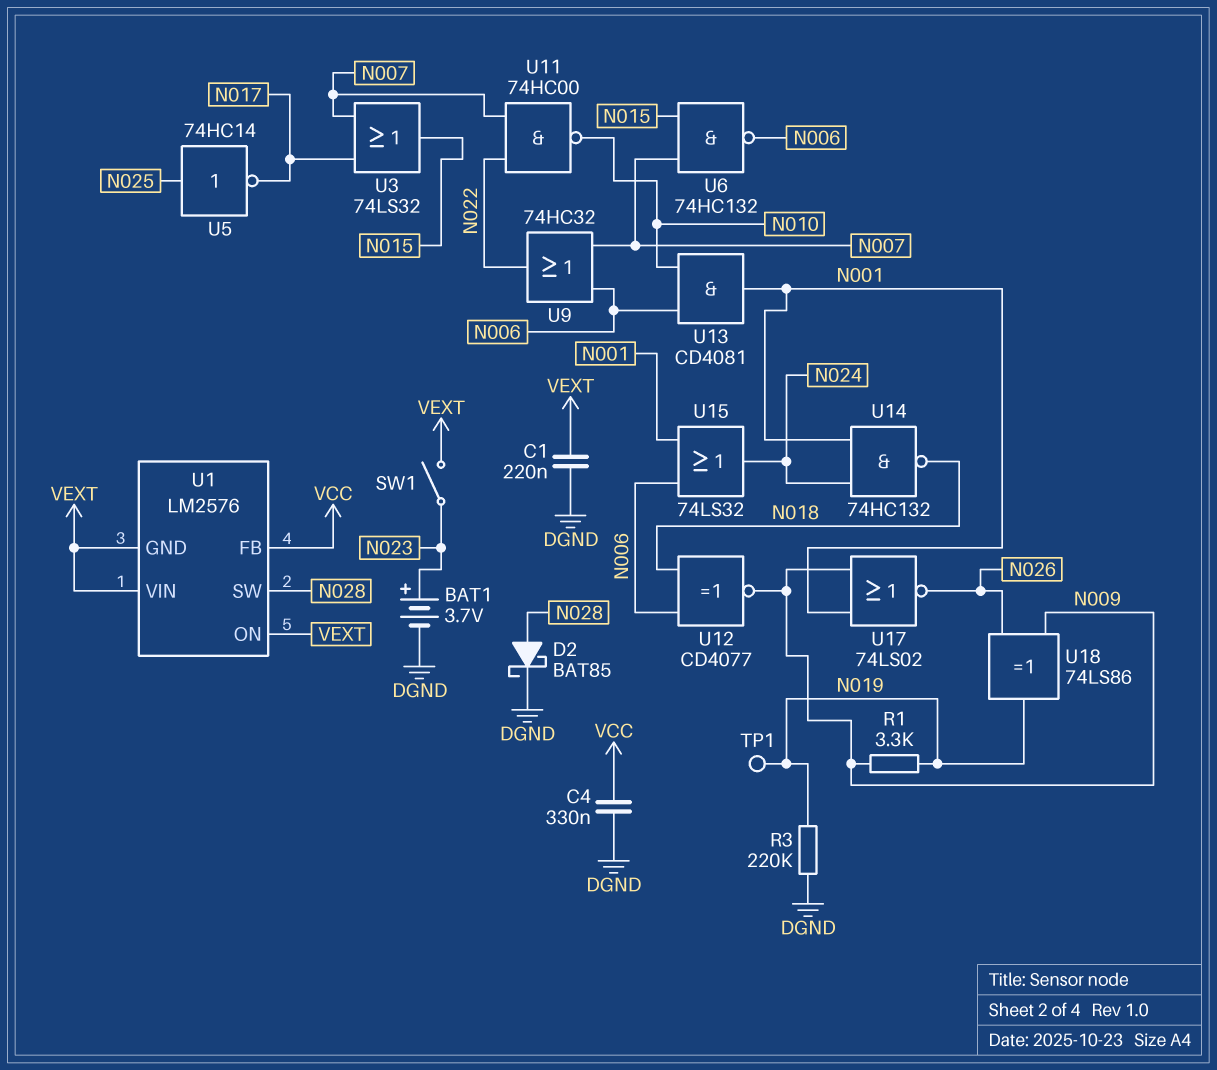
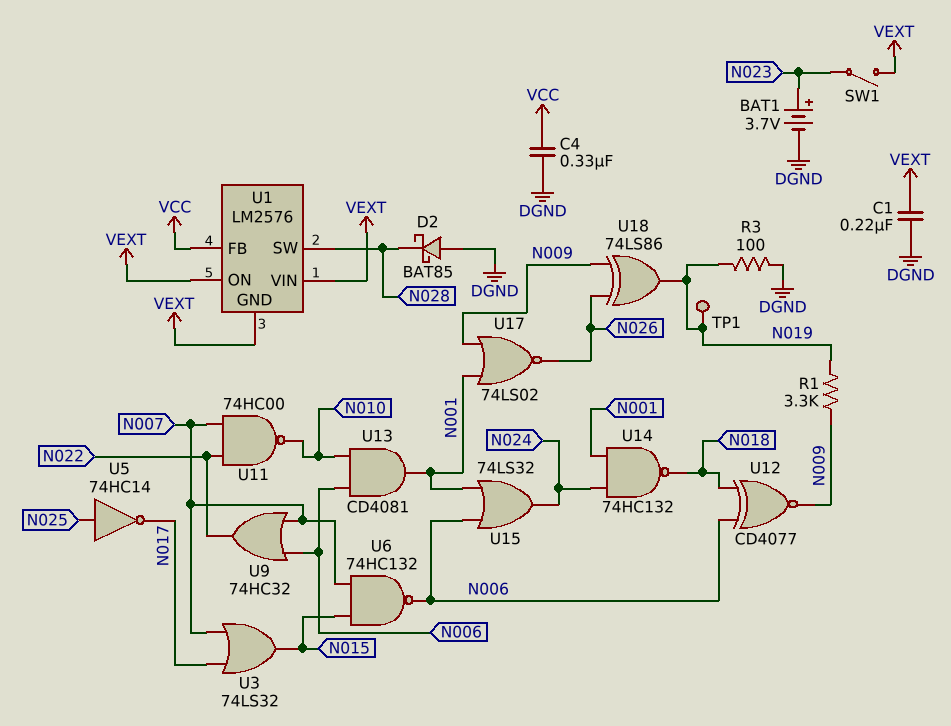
D2: schottky BAT85 (A N028, K DGND) -> schottky BAT85 (A DGND, K N028)
R3: 220k (DGND, N019) -> 100 (DGND, N019)

